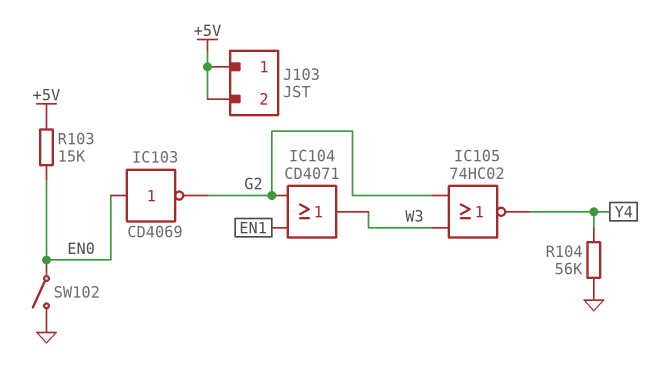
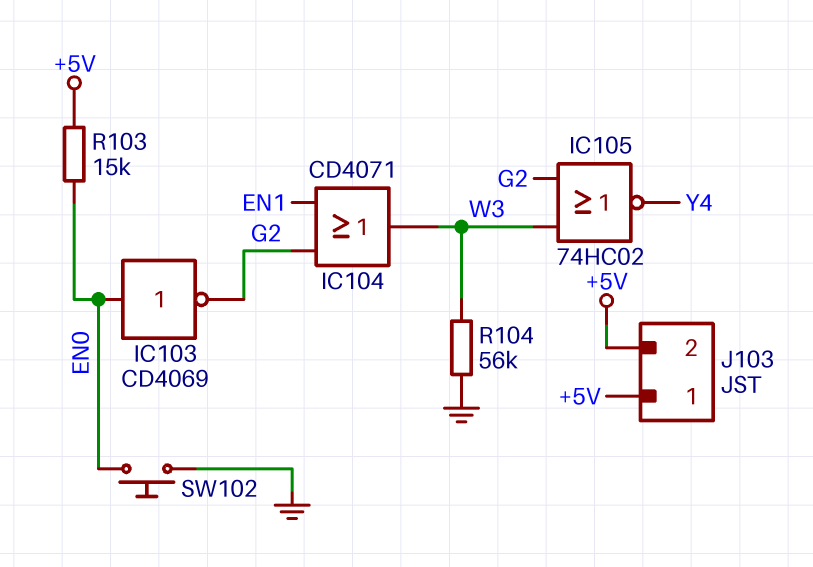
R104: 56k (GND, Y4) -> 56k (GND, W3)
SW102: switch (EN0, GND) -> button (EN0, GND)

